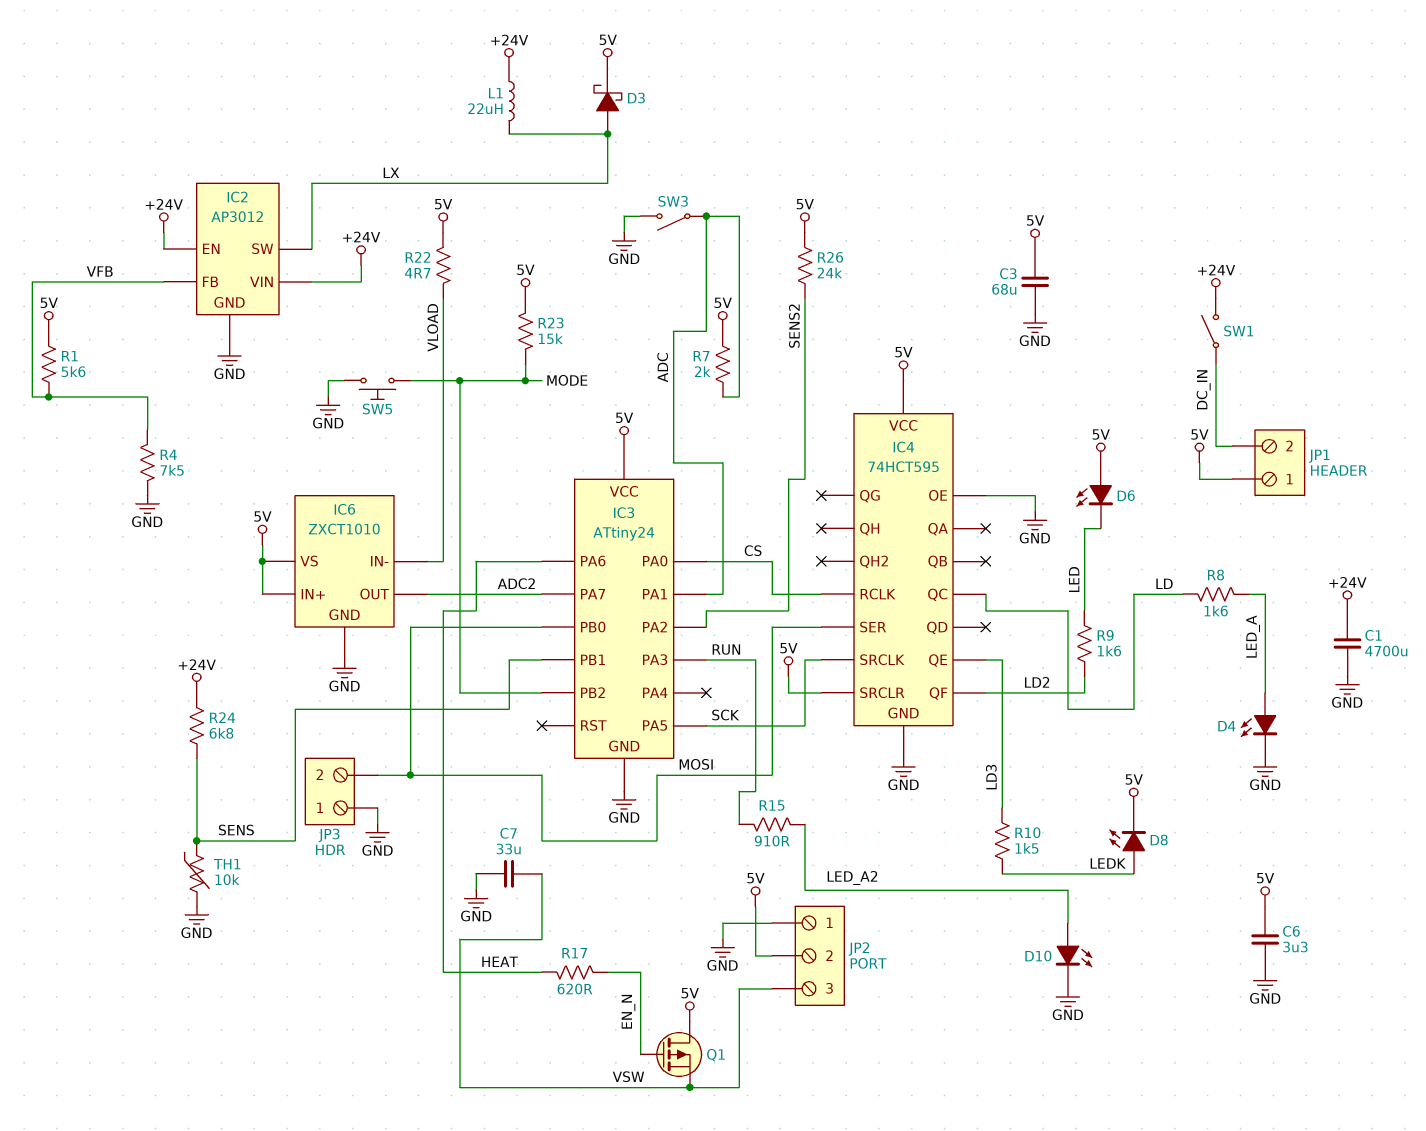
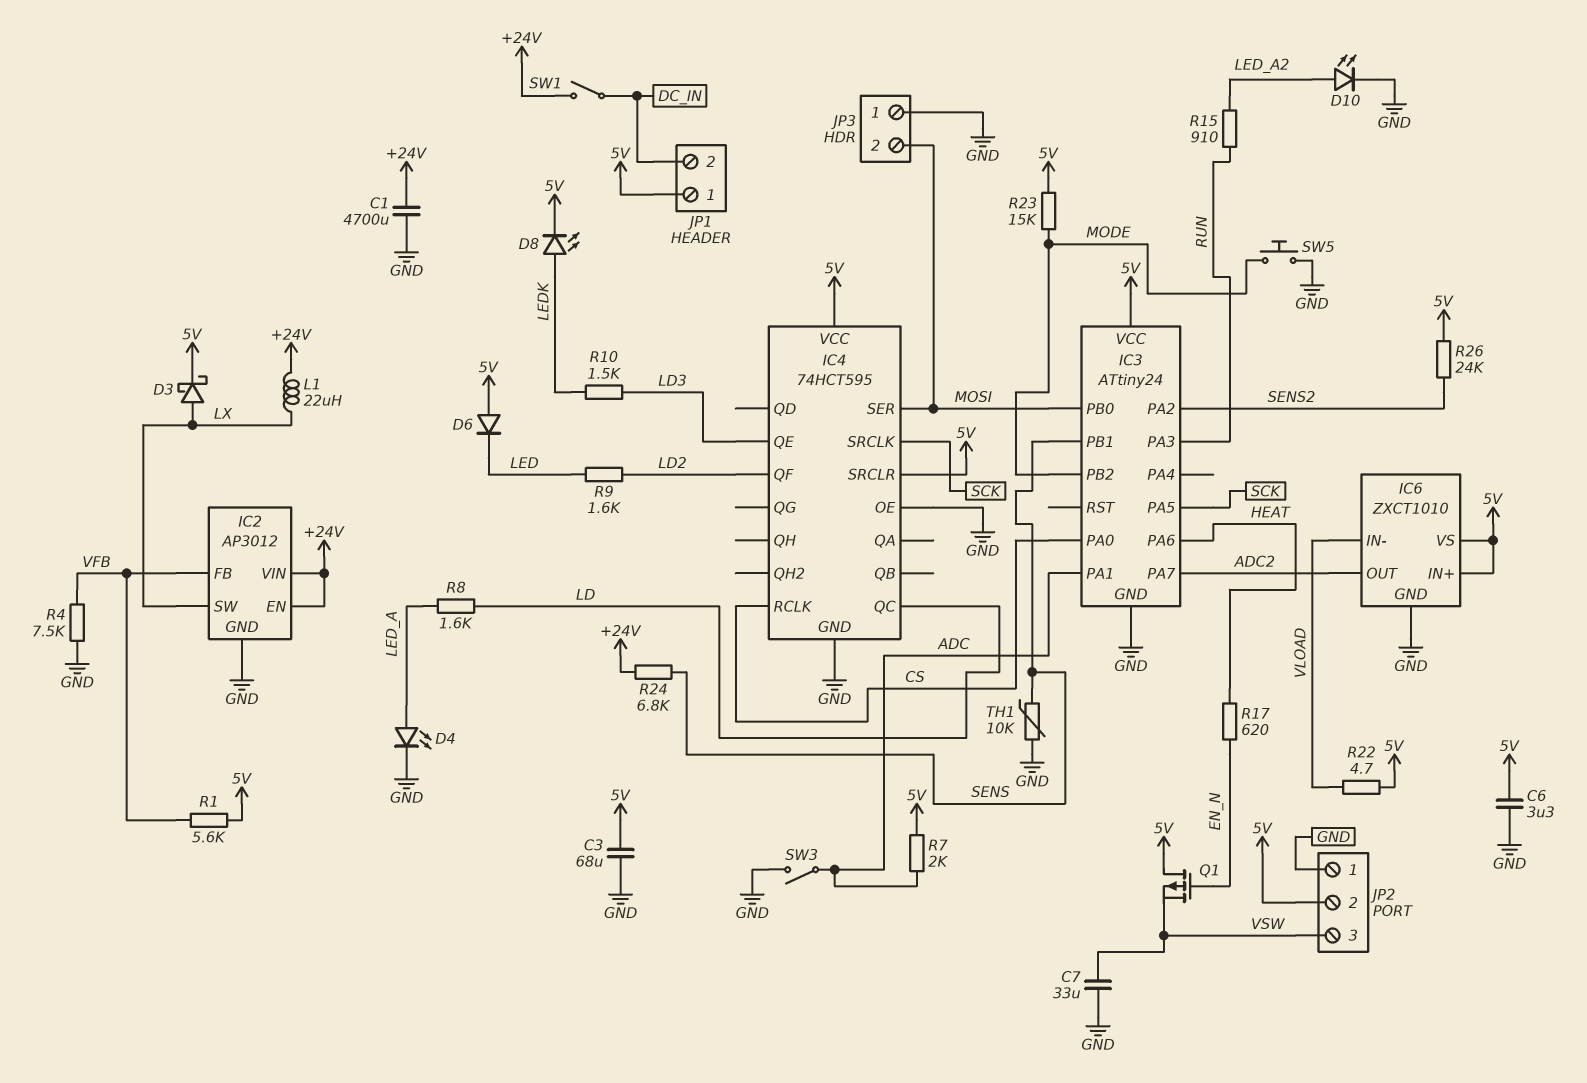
D6: LED (A 5V, K LED) -> diode (A 5V, K LED)

